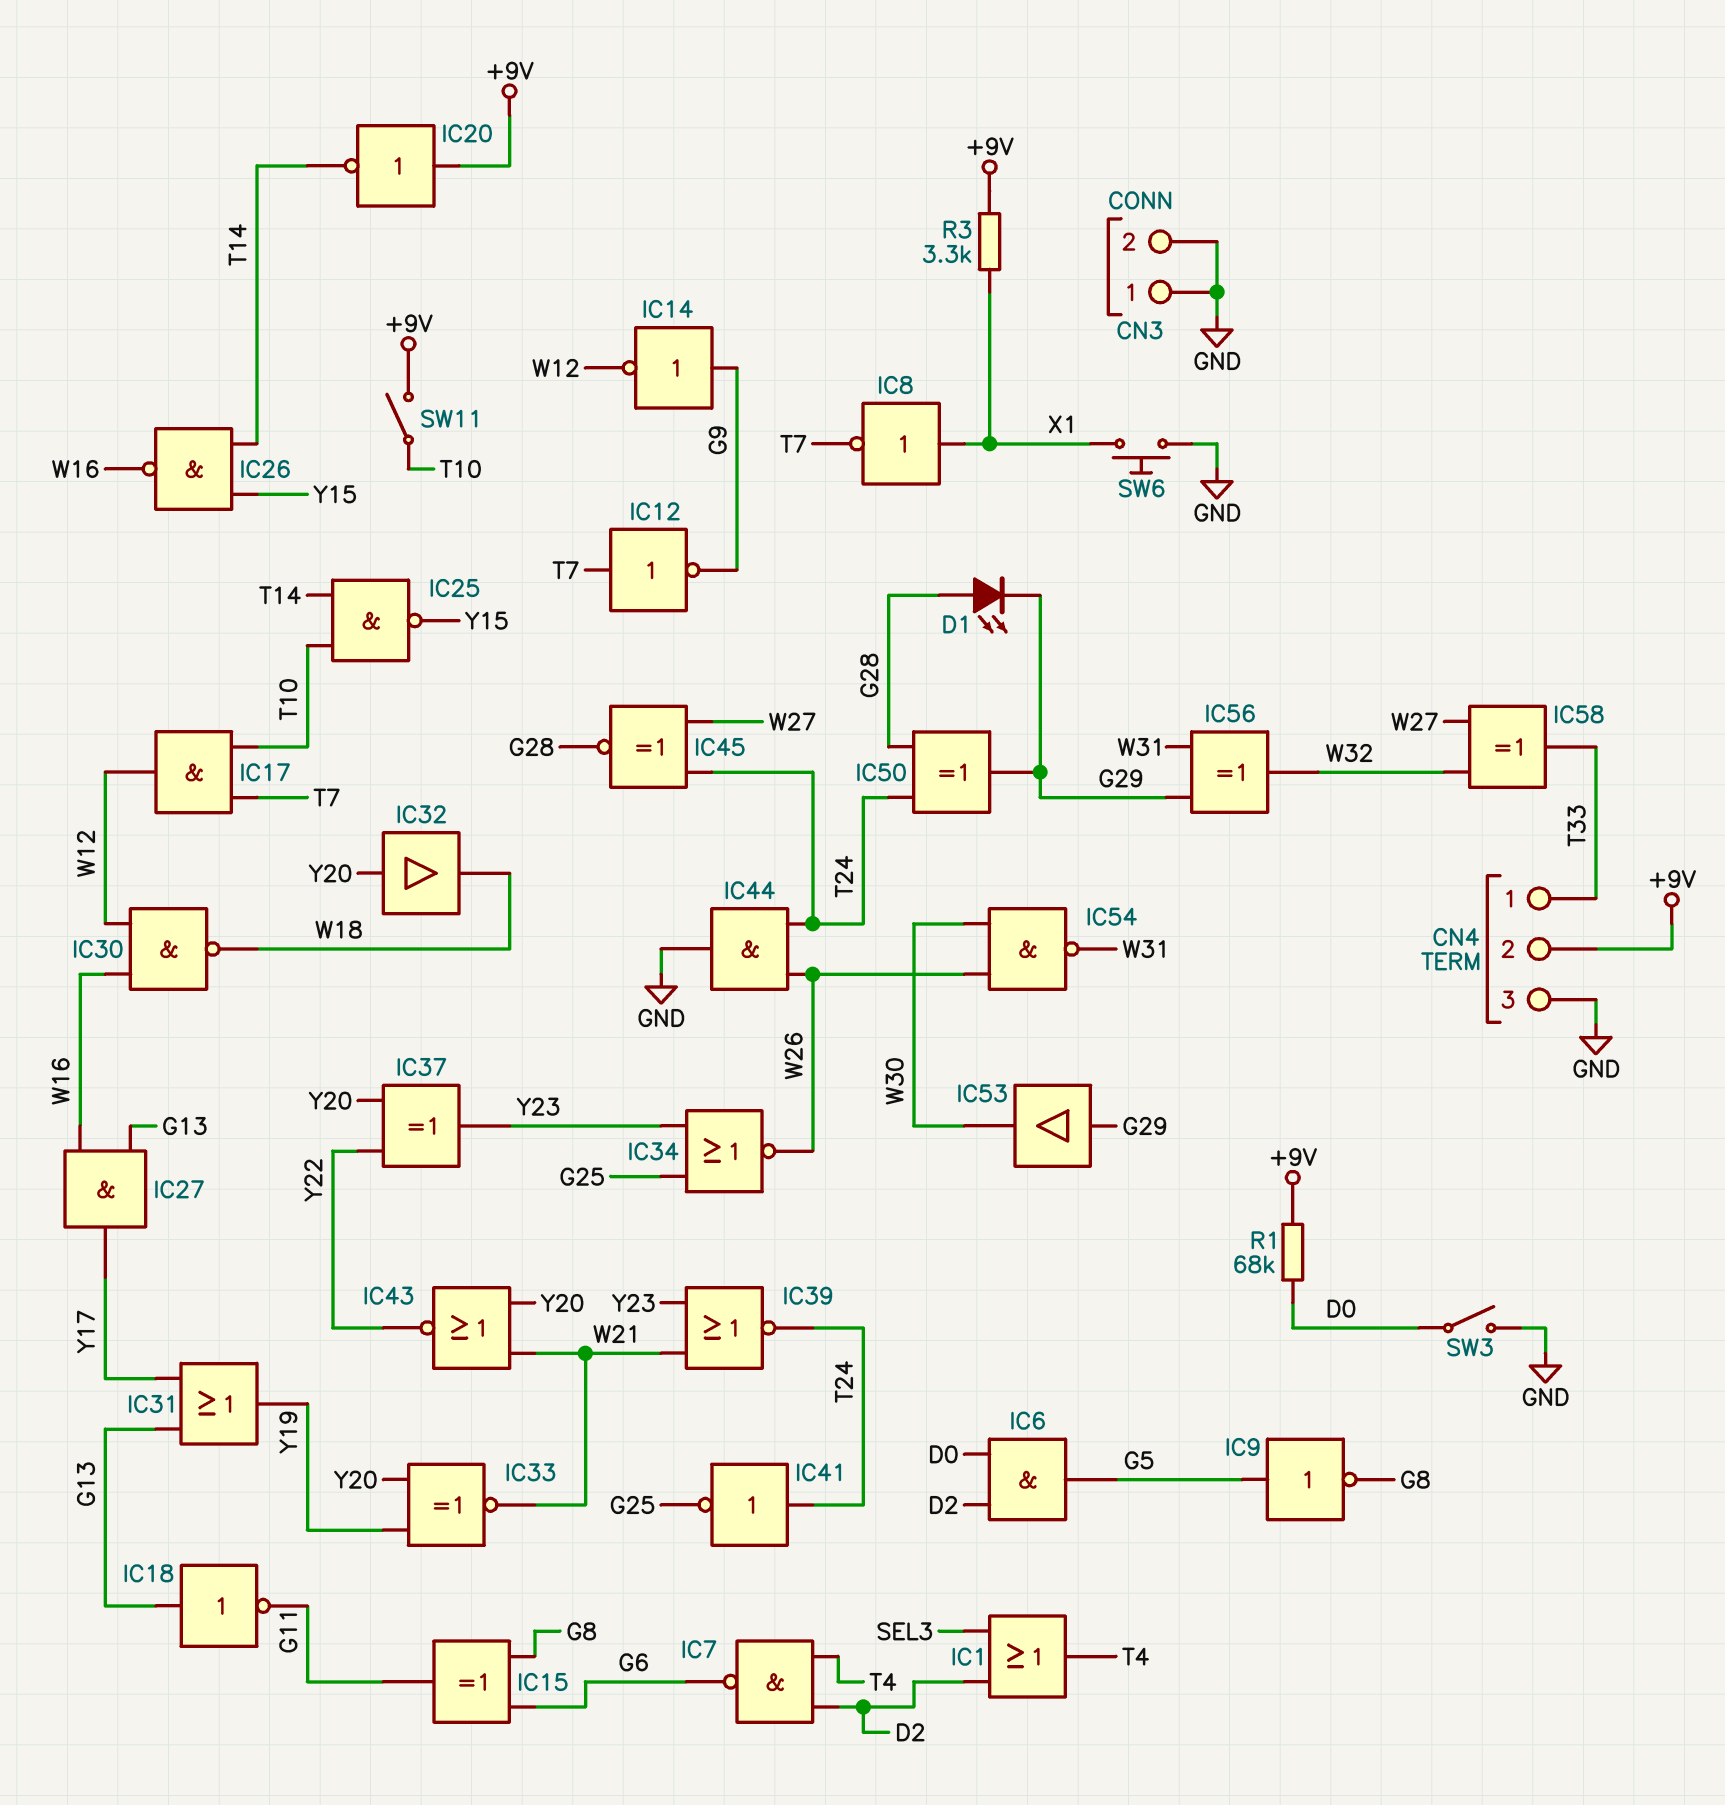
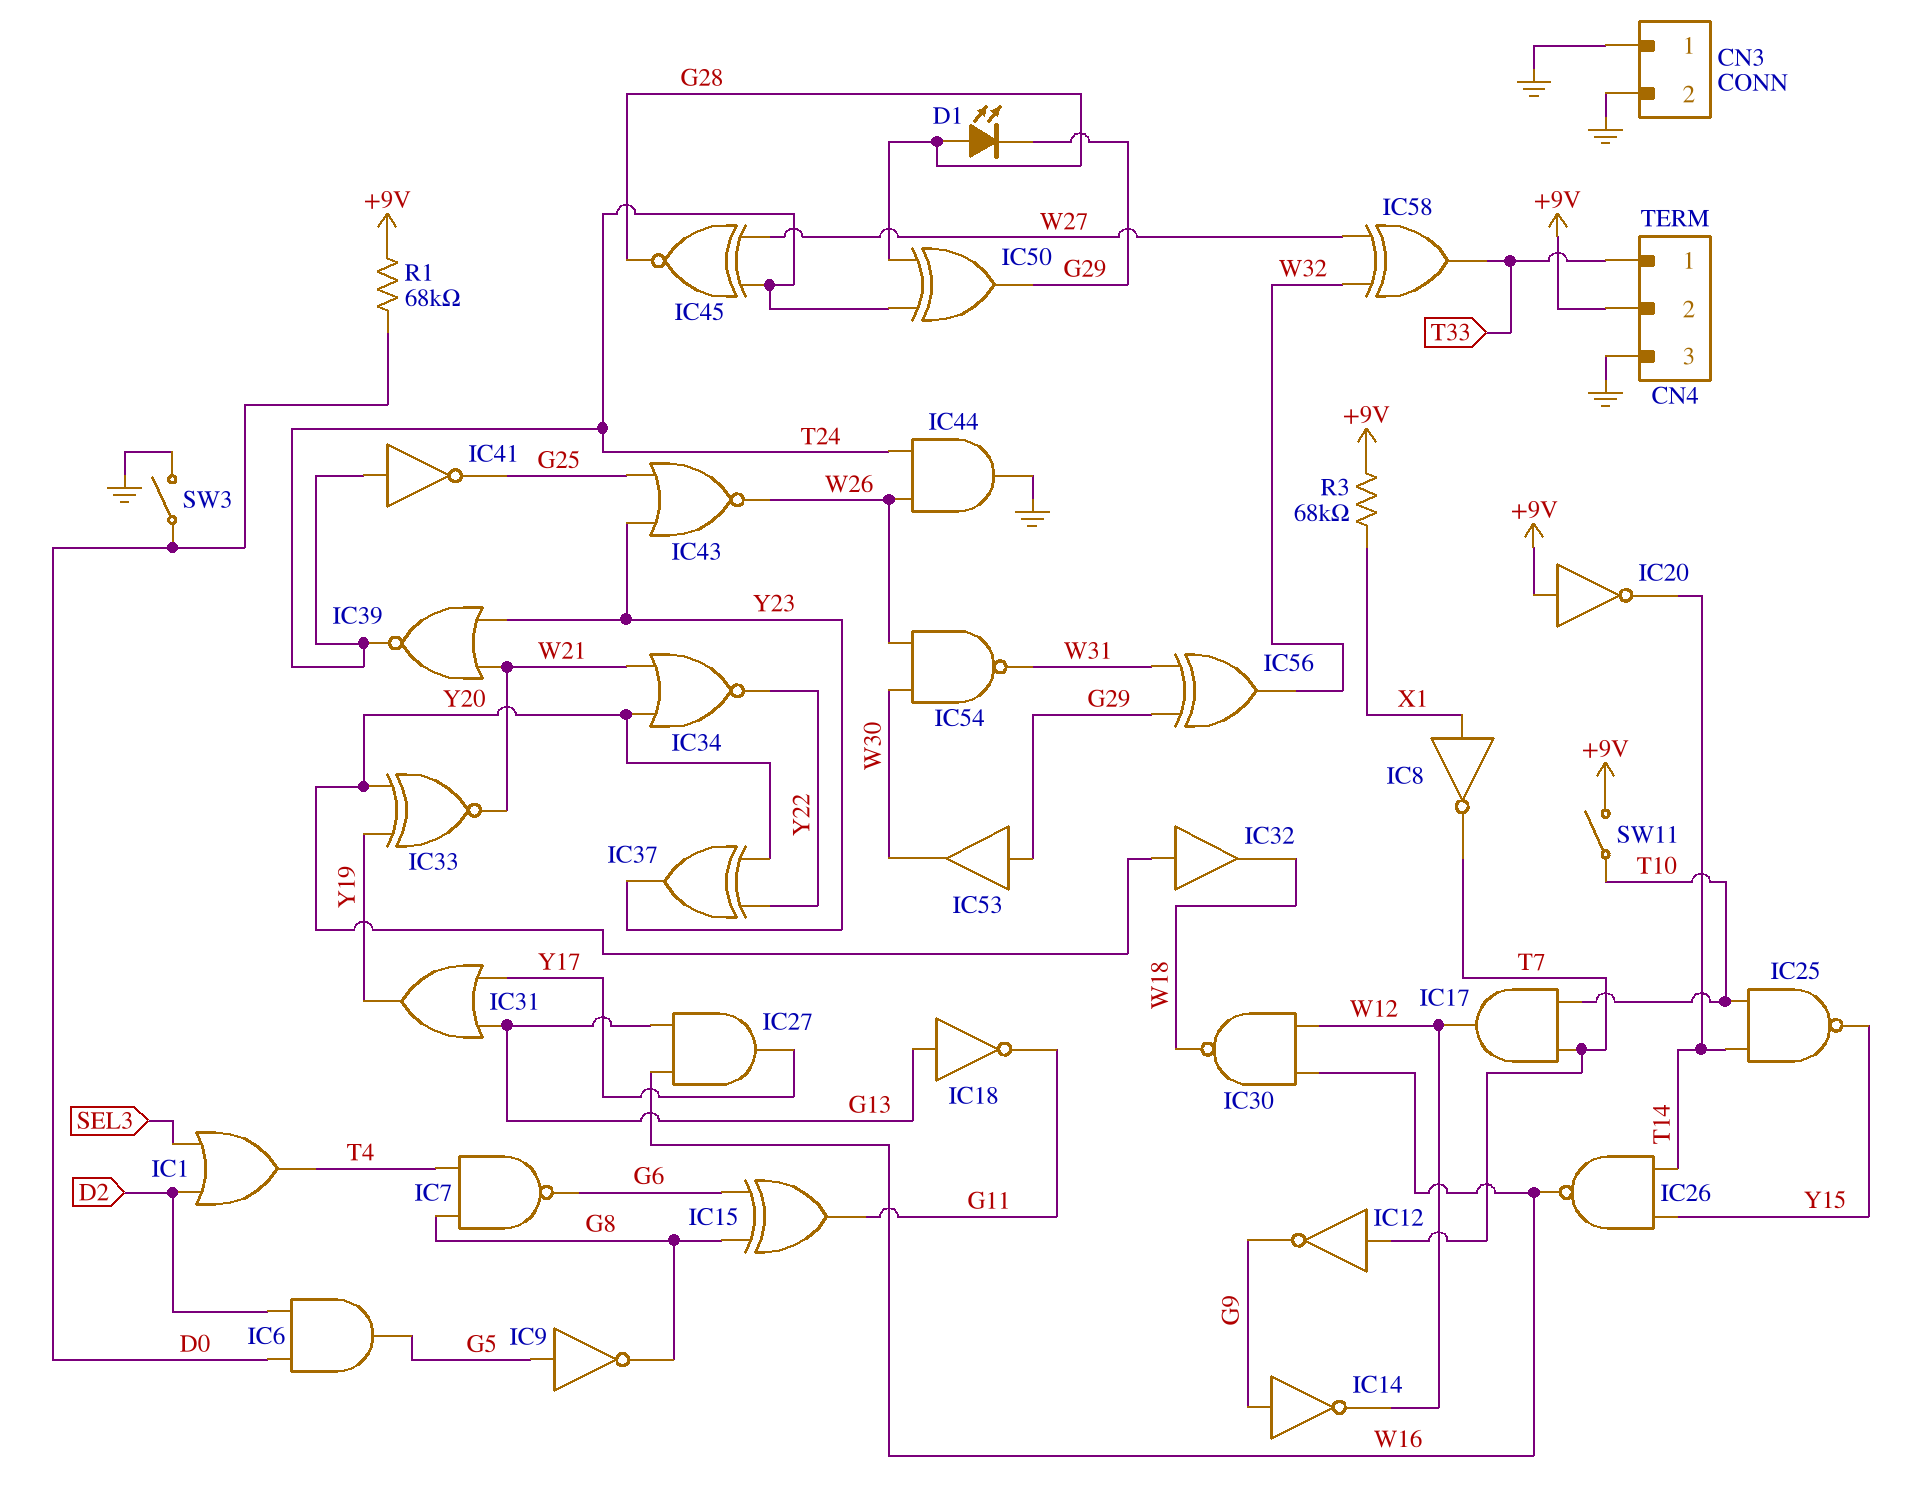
IC7: NAND (in D2, in T4, out G6) -> NAND (in G8, in T4, out G6)
IC34: NOR (in G25, in Y23, out W26) -> NOR (in W21, in Y20, out Y22)
IC43: NOR (in W21, in Y20, out Y22) -> NOR (in G25, in Y23, out W26)
R3: 3.3k (+9V, X1) -> 68k (+9V, X1)
SW6: button (GND, X1) -> none

